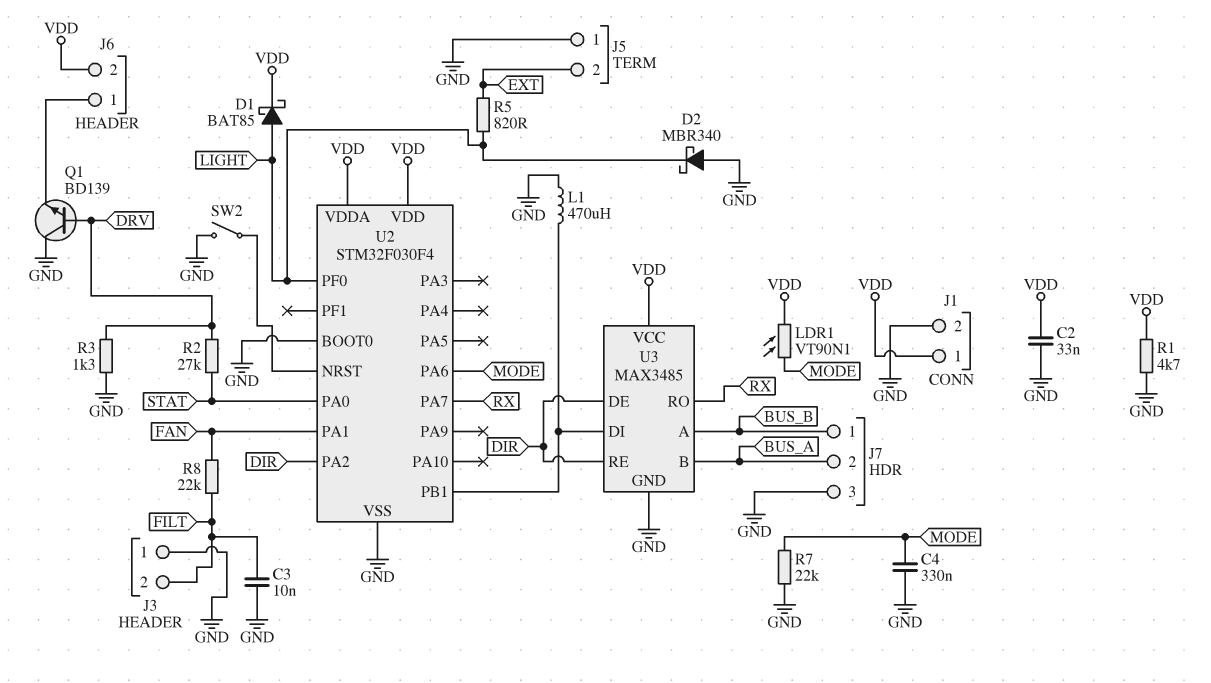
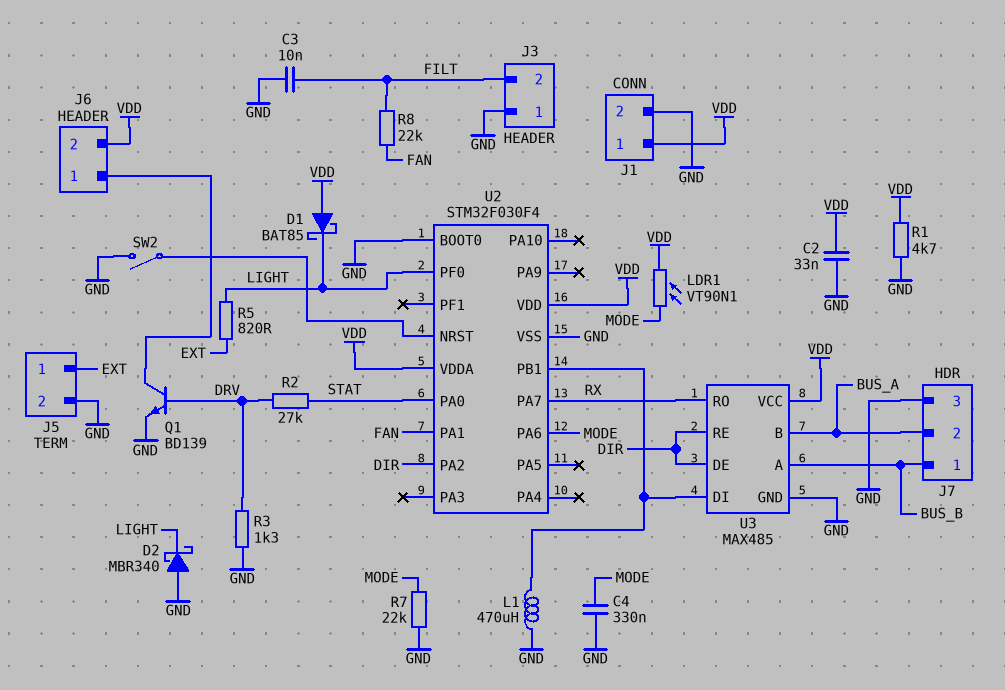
D1: schottky BAT85 (A LIGHT, K VDD) -> schottky BAT85 (A VDD, K LIGHT)
J5 pin 1: GND -> EXT
J5 pin 2: EXT -> GND
Q1: NPN BD139 (B DRV, C GND, E J6/1) -> NPN BD139 (B DRV, C J6/1, E GND)
U3: MAX3485 -> MAX485

